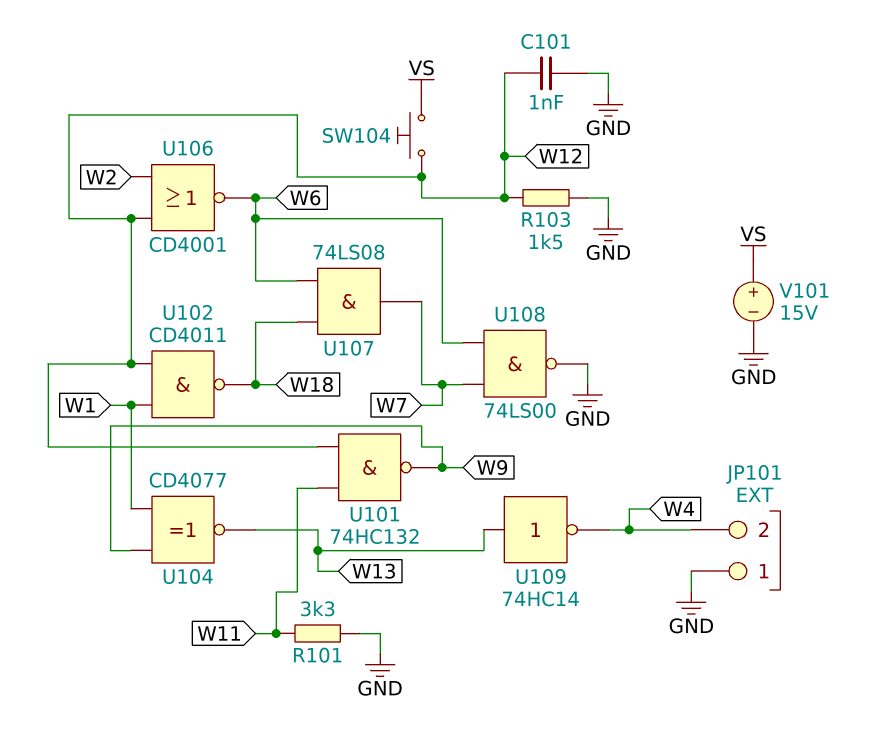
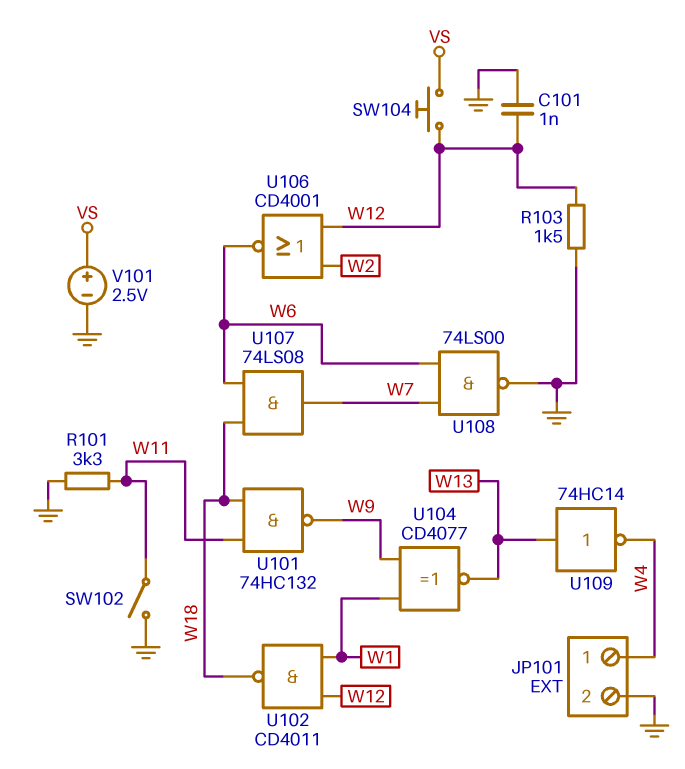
JP101 pin 1: GND -> W4
JP101 pin 2: W4 -> GND
SW102: none -> switch (GND, W11)
U101: NAND 74HC132 (in W11, in W12, out W9) -> NAND 74HC132 (in W11, in W18, out W9)
V101: 15V (plus VS, minus GND) -> 2.5V (plus VS, minus GND)

